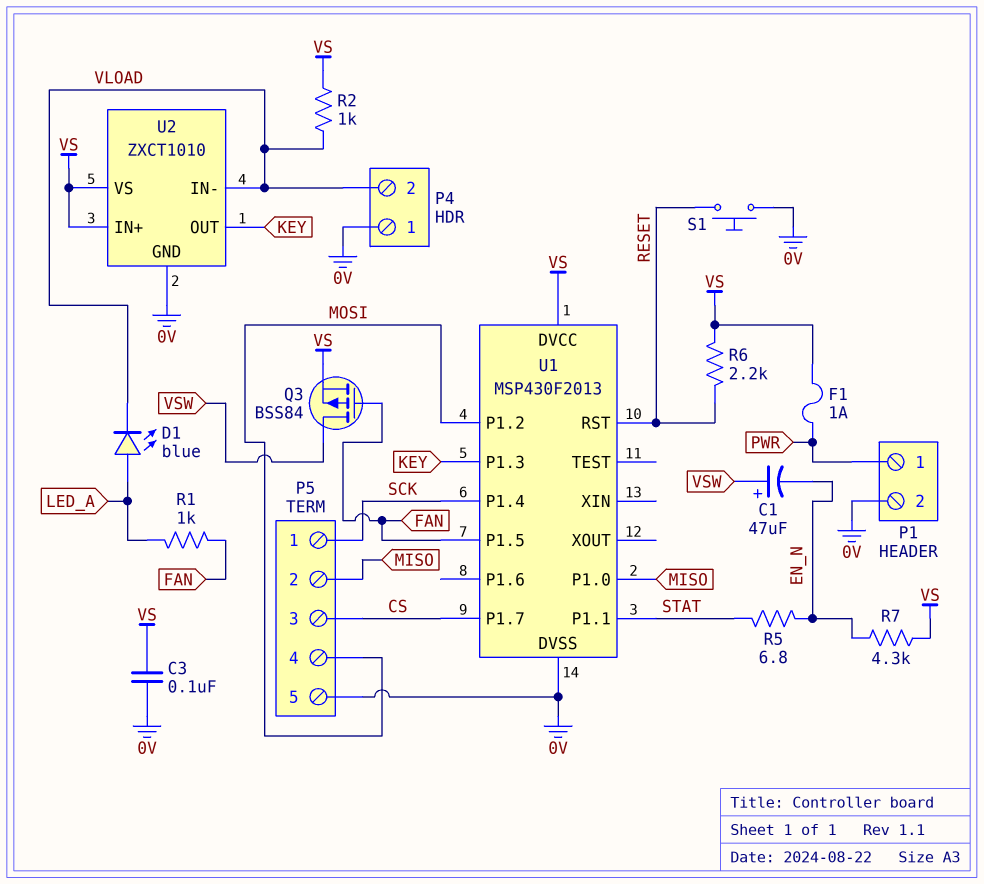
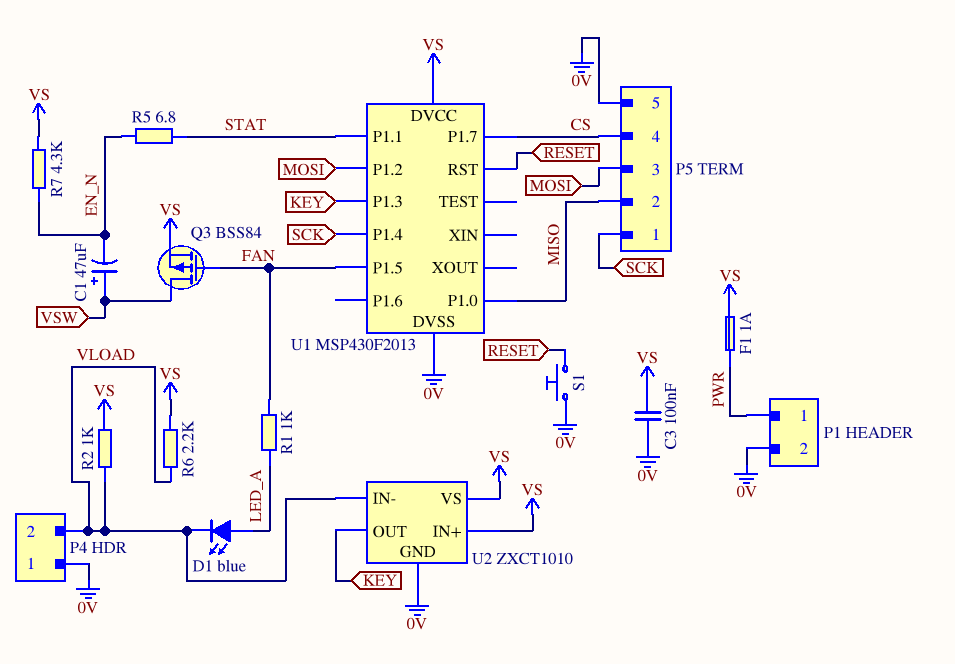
P5 pin 3: CS -> MOSI
P5 pin 4: MOSI -> CS
R6: 2.2k (RESET, VS) -> 2.2k (VLOAD, VS)

